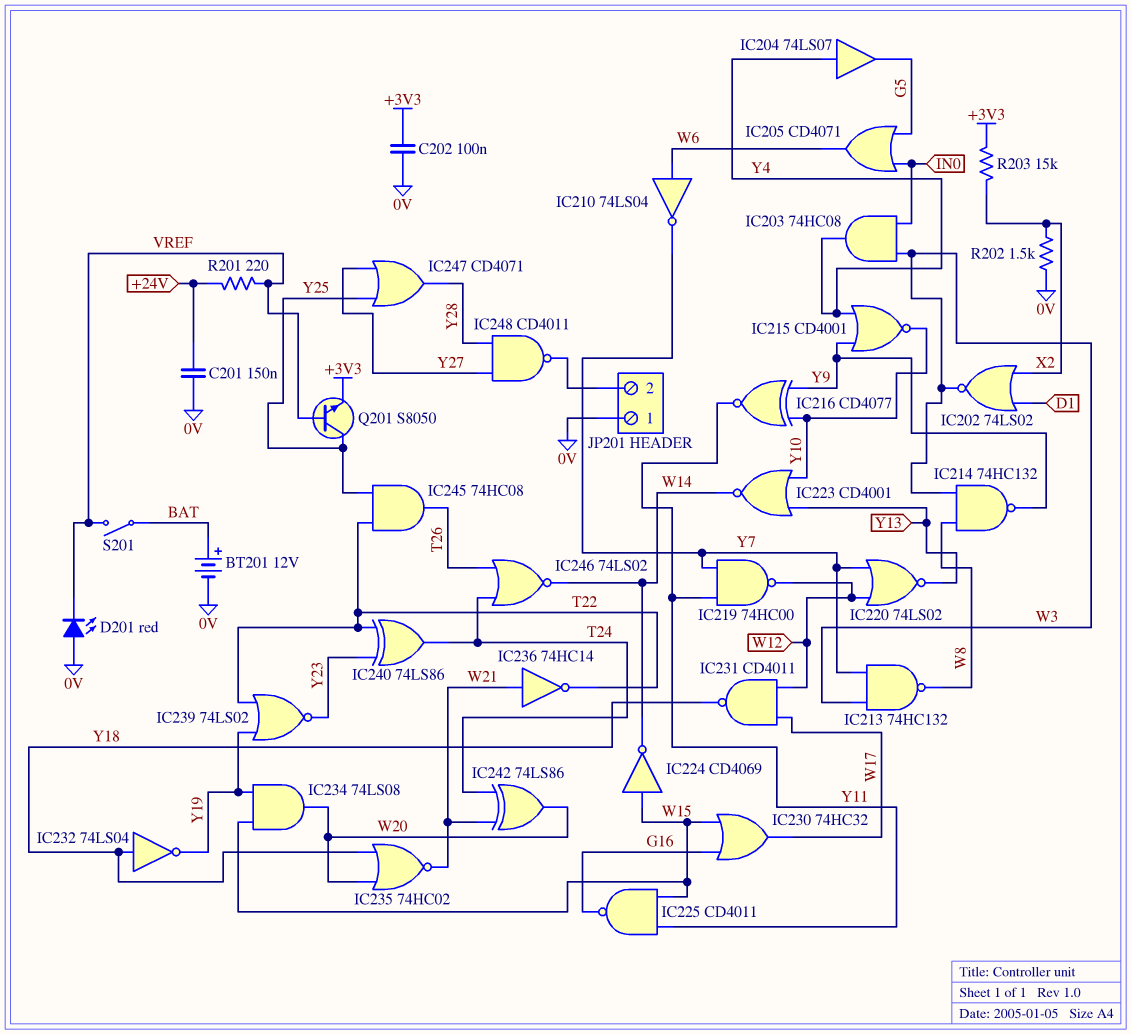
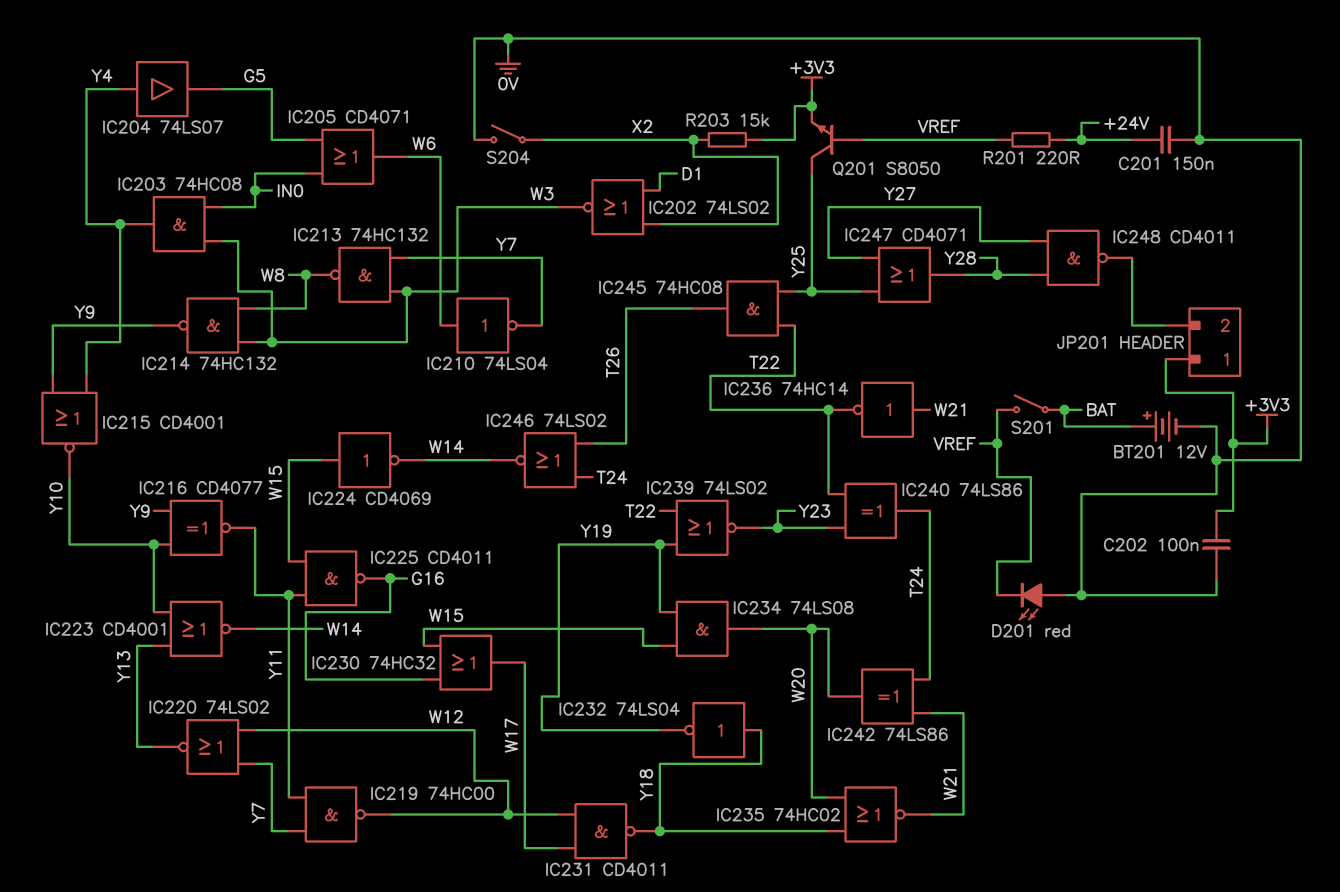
JP201 pin 1: 0V -> +3V3
R202: 1.5k (0V, X2) -> none
S204: none -> switch (0V, X2)

